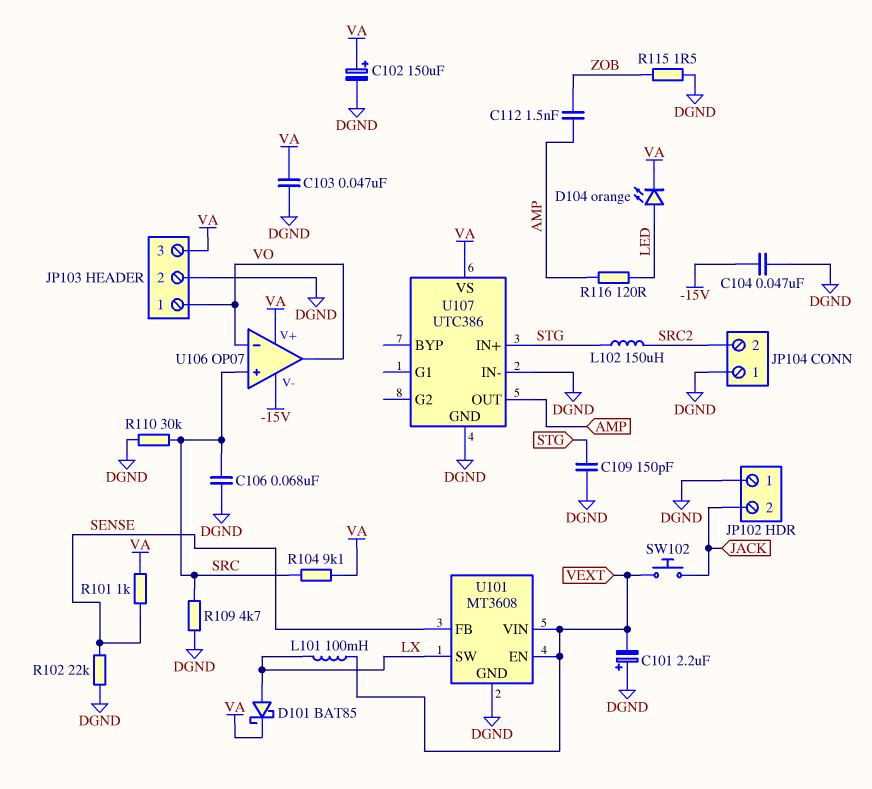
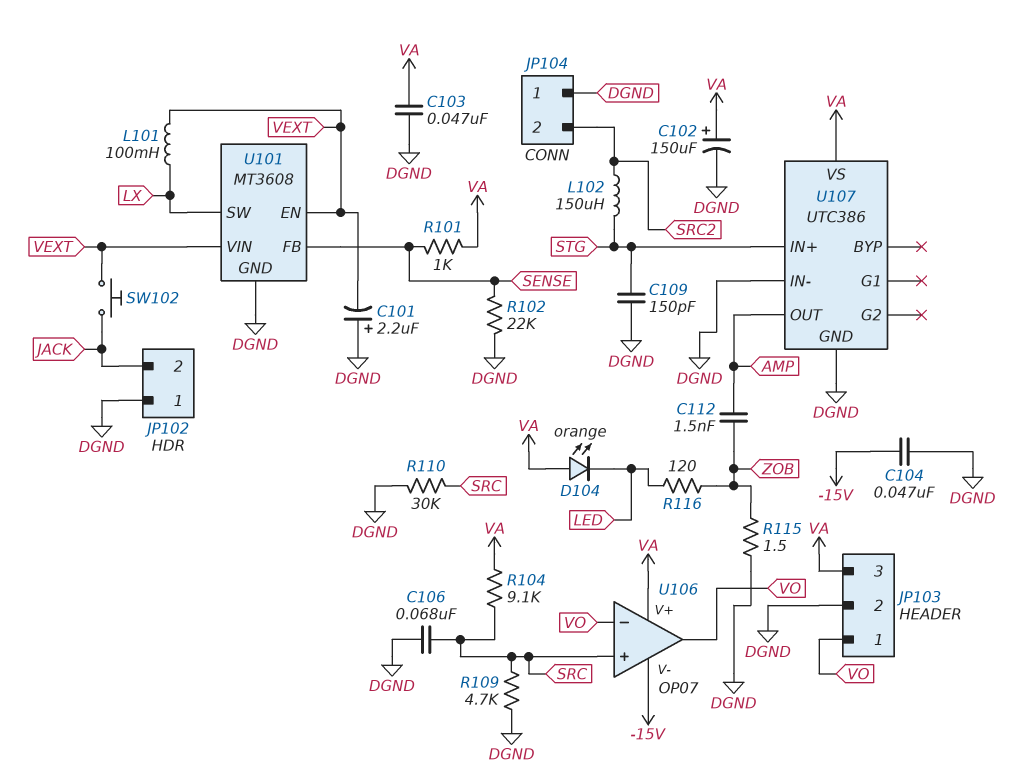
D101: schottky BAT85 (A LX, K VA) -> none
D104: LED orange (A LED, K VA) -> LED orange (A VA, K LED)
R116: 120 (AMP, LED) -> 120 (LED, ZOB)

